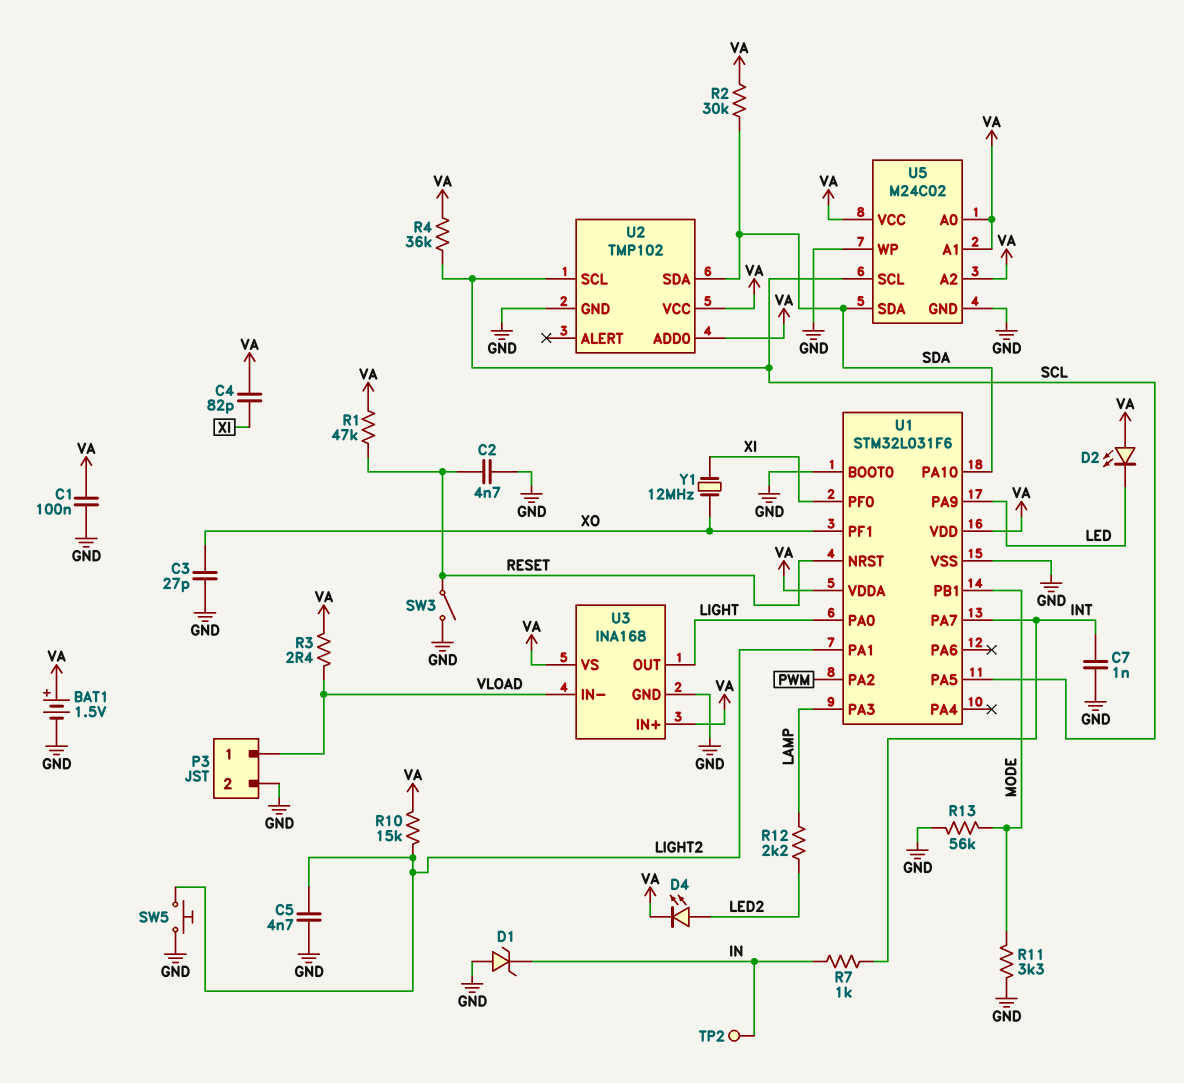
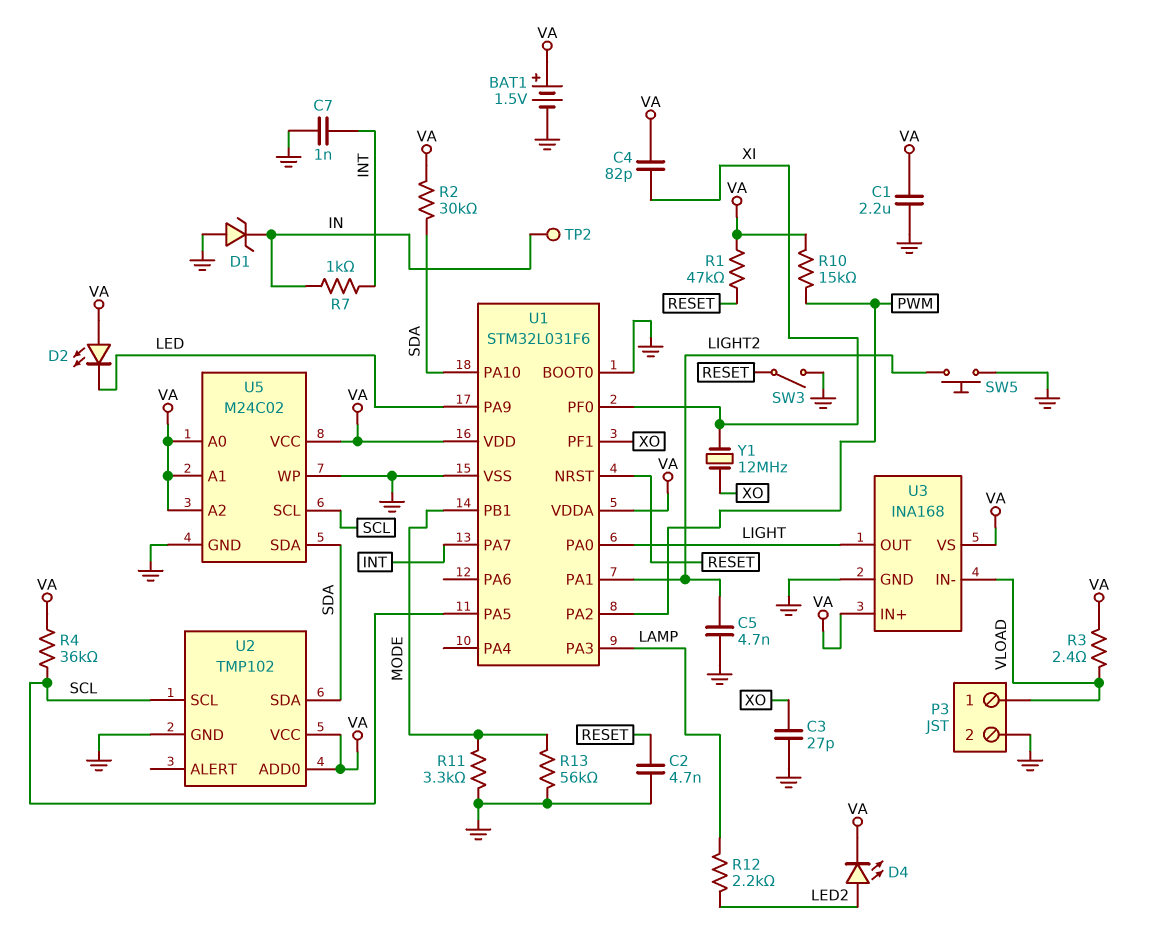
C1: 100nF (GND, VA) -> 2.2uF (GND, VA)
R10: 15k (LIGHT2, VA) -> 15k (PWM, VA)

